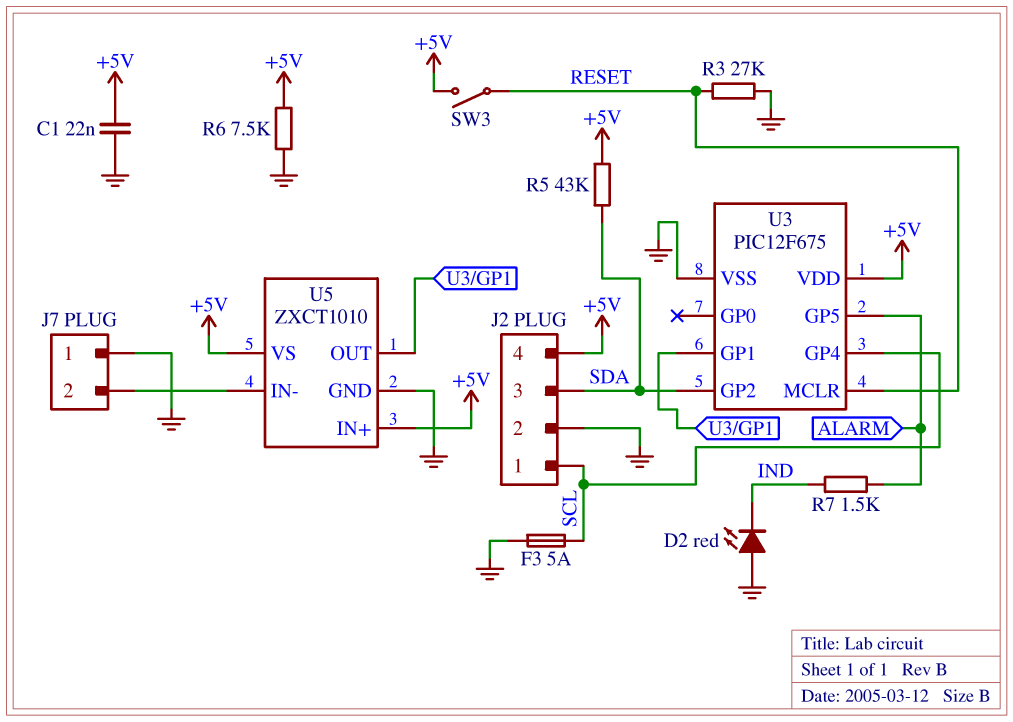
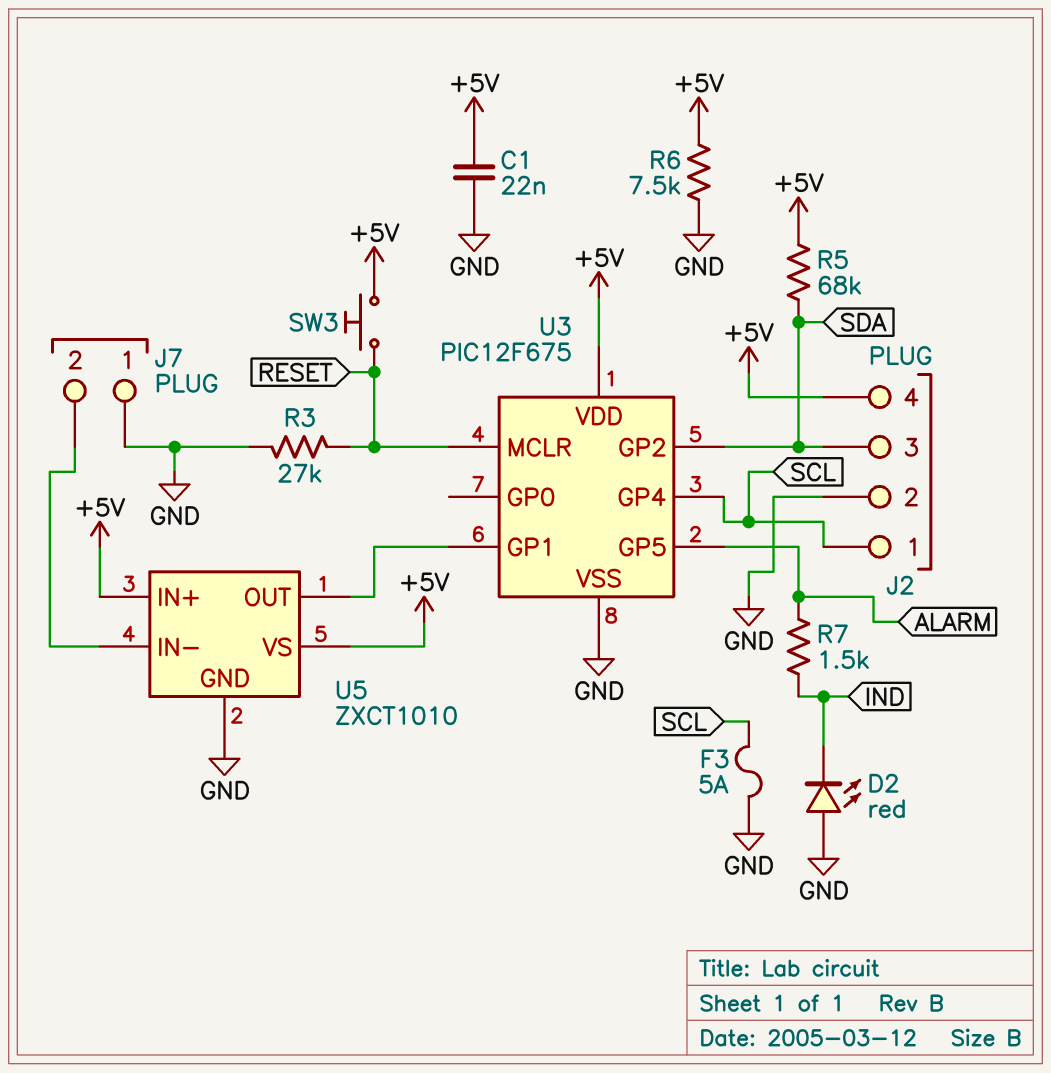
R5: 43k (+5V, SDA) -> 68k (+5V, SDA)
SW3: switch (+5V, RESET) -> button (+5V, RESET)

